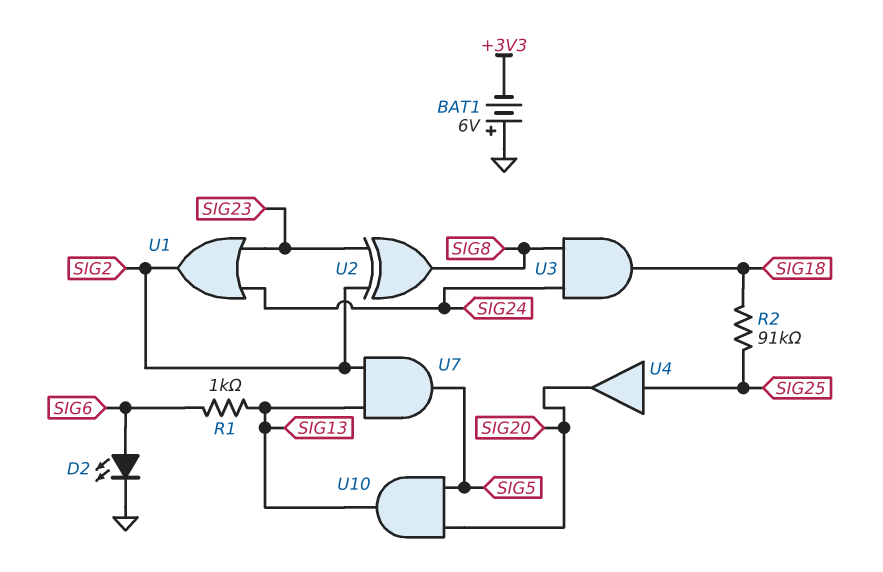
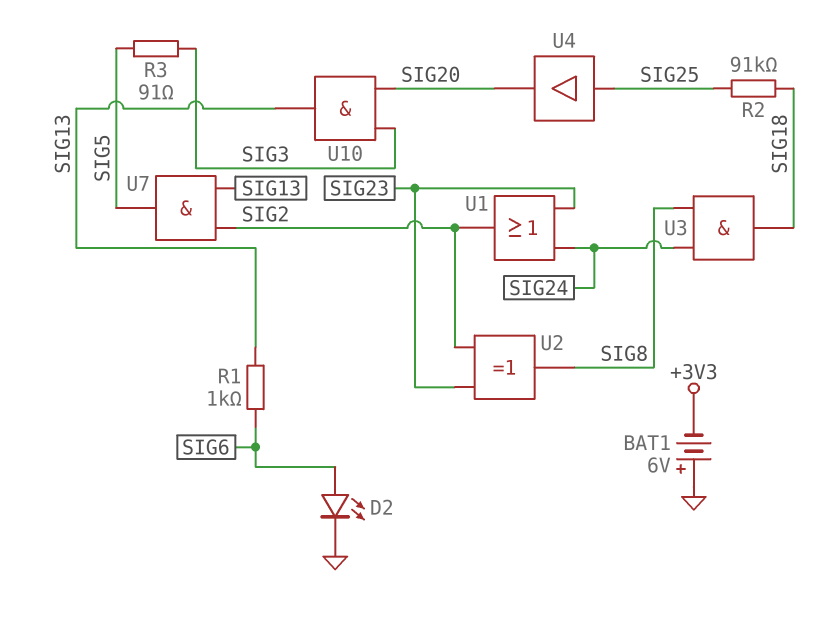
R3: none -> 91 (SIG3, SIG5)
U10: AND (in SIG5, in SIG20, out SIG13) -> AND (in SIG3, in SIG20, out SIG13)

